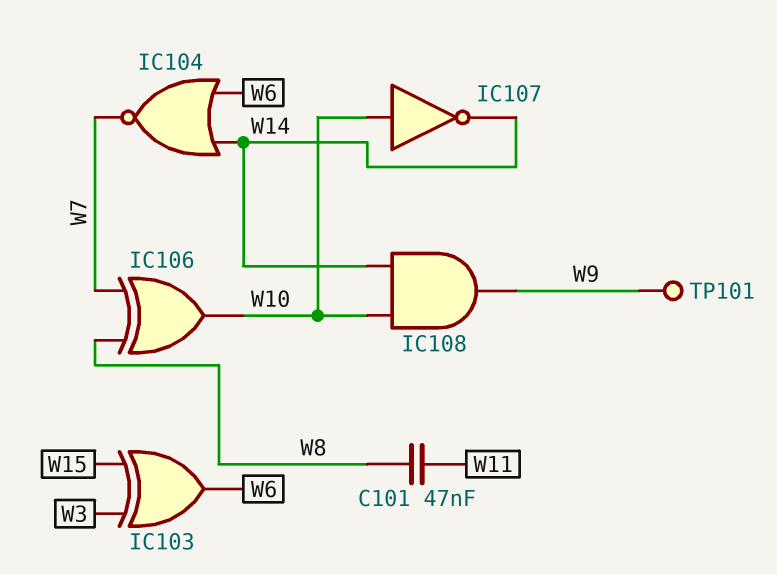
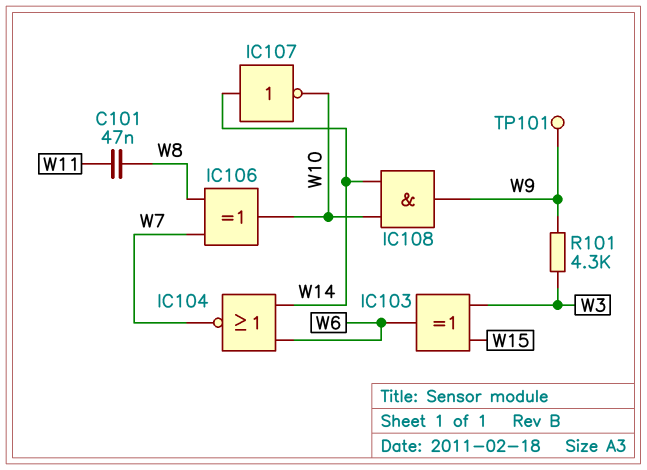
IC107: NOT (in W10, out W14) -> NOT (in W14, out W10)
R101: none -> 4.3k (W3, W9)

